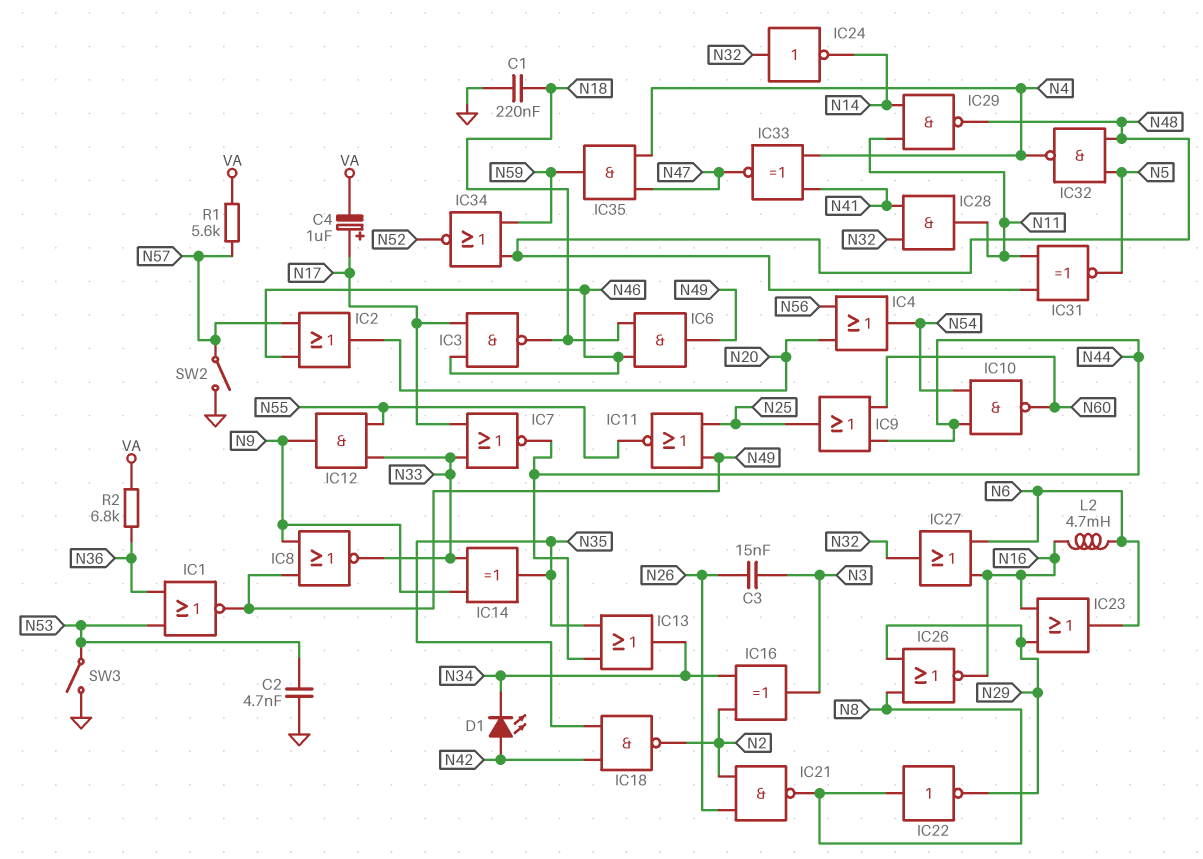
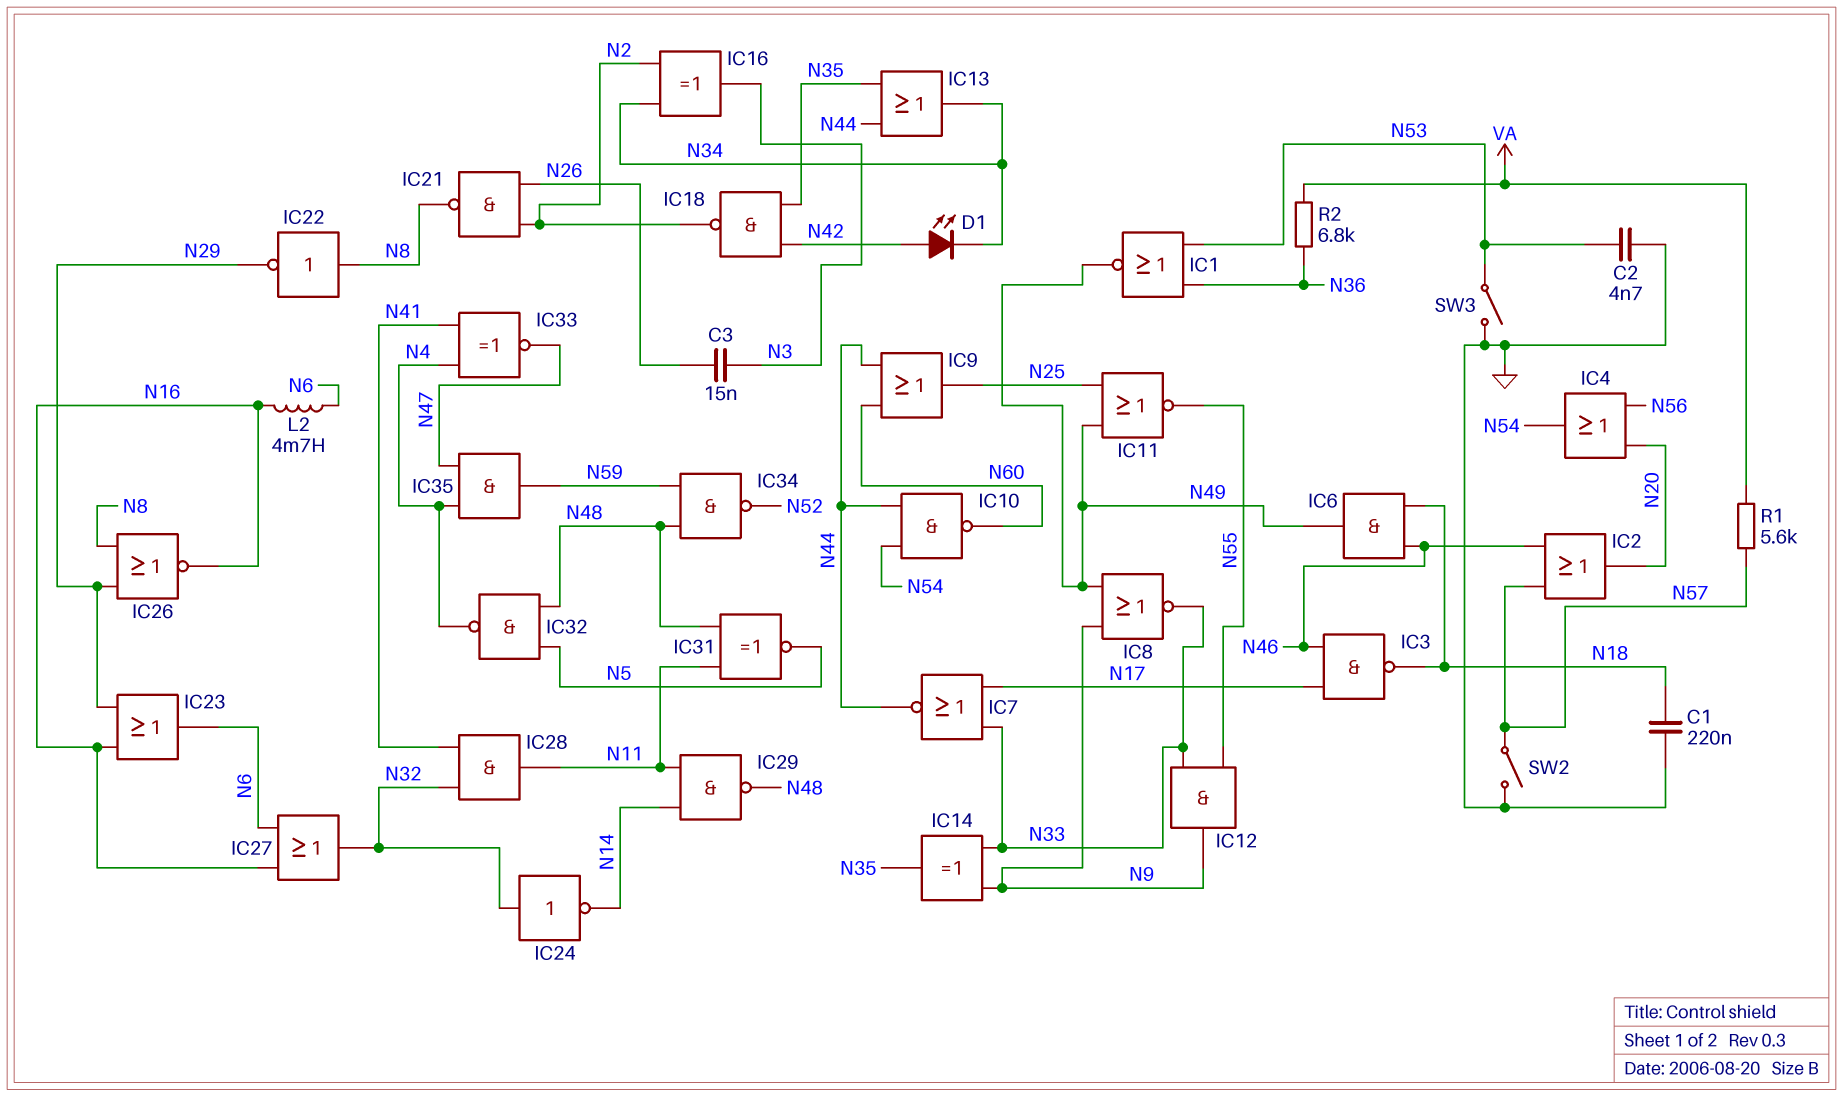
C4: 1uF (plus N17, minus VA) -> none
IC34: NOR (in N48, in N59, out N52) -> NAND (in N48, in N59, out N52)

